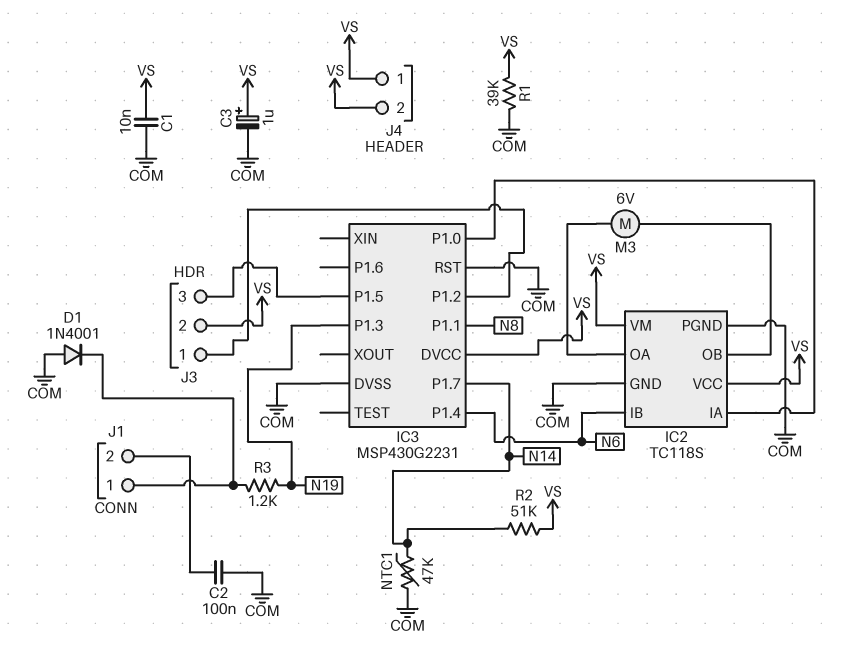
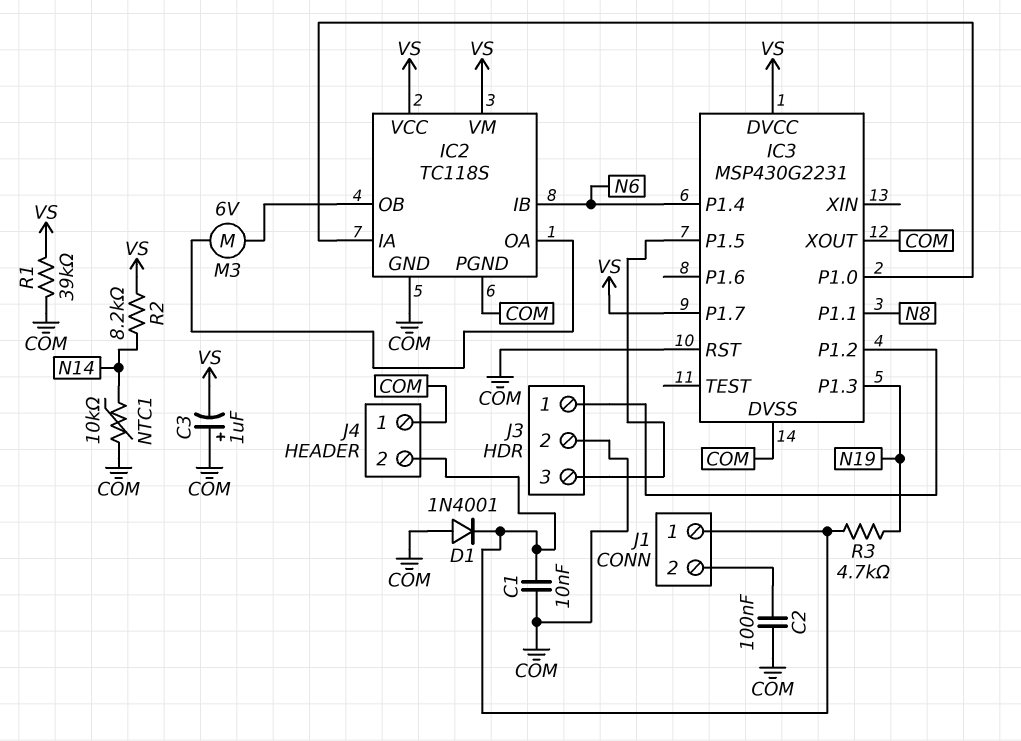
C1: 10nF (COM, VS) -> 10nF (COM, J1/1)
C3: 1uF (plus VS, minus COM) -> 1uF (plus COM, minus VS)
IC3 pin P1.7: N14 -> VS
IC3 pin XOUT: none -> COM
J3 pin 2: VS -> COM
J4 pin 1: VS -> COM
J4 pin 2: VS -> J1/1
NTC1: 47k (COM, N14) -> 10k (COM, N14)
R2: 51k (N14, VS) -> 8.2k (N14, VS)
R3: 1.2k (J1/1, N19) -> 4.7k (J1/1, N19)

